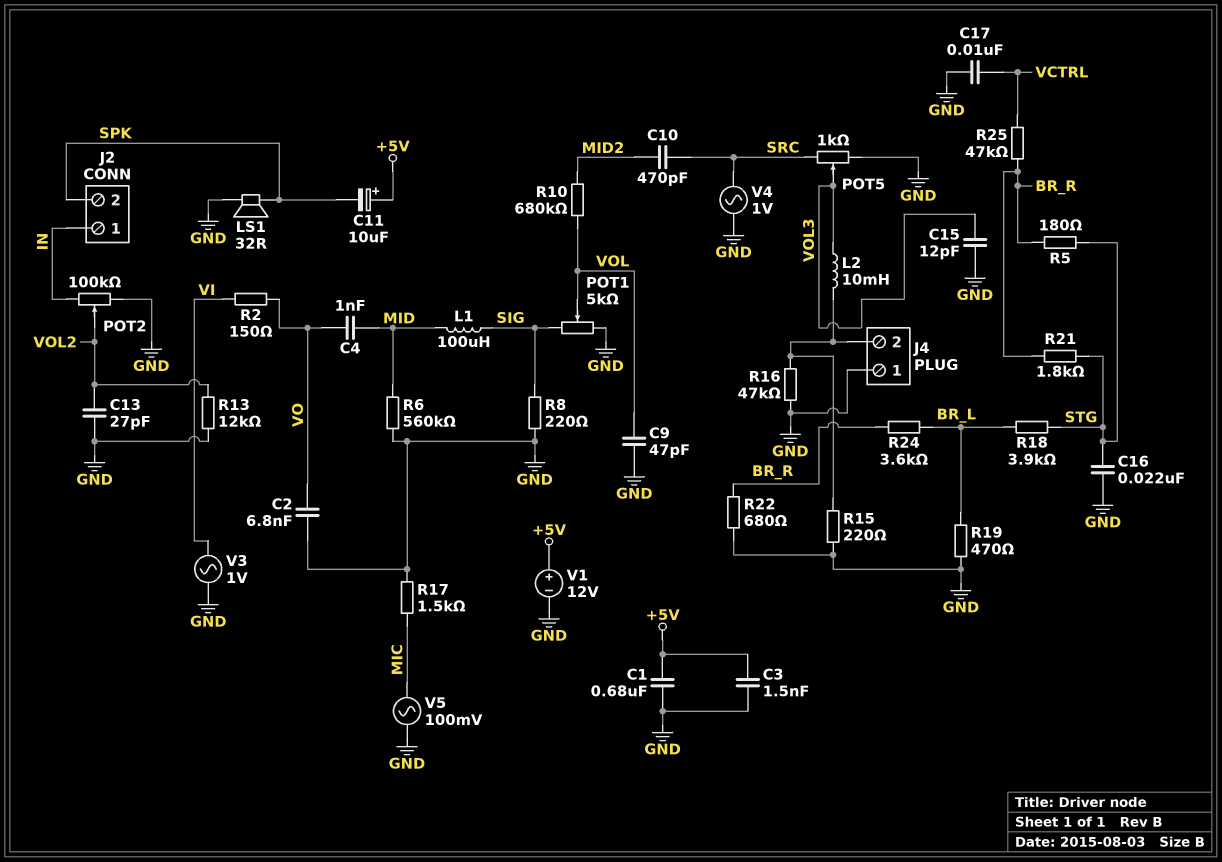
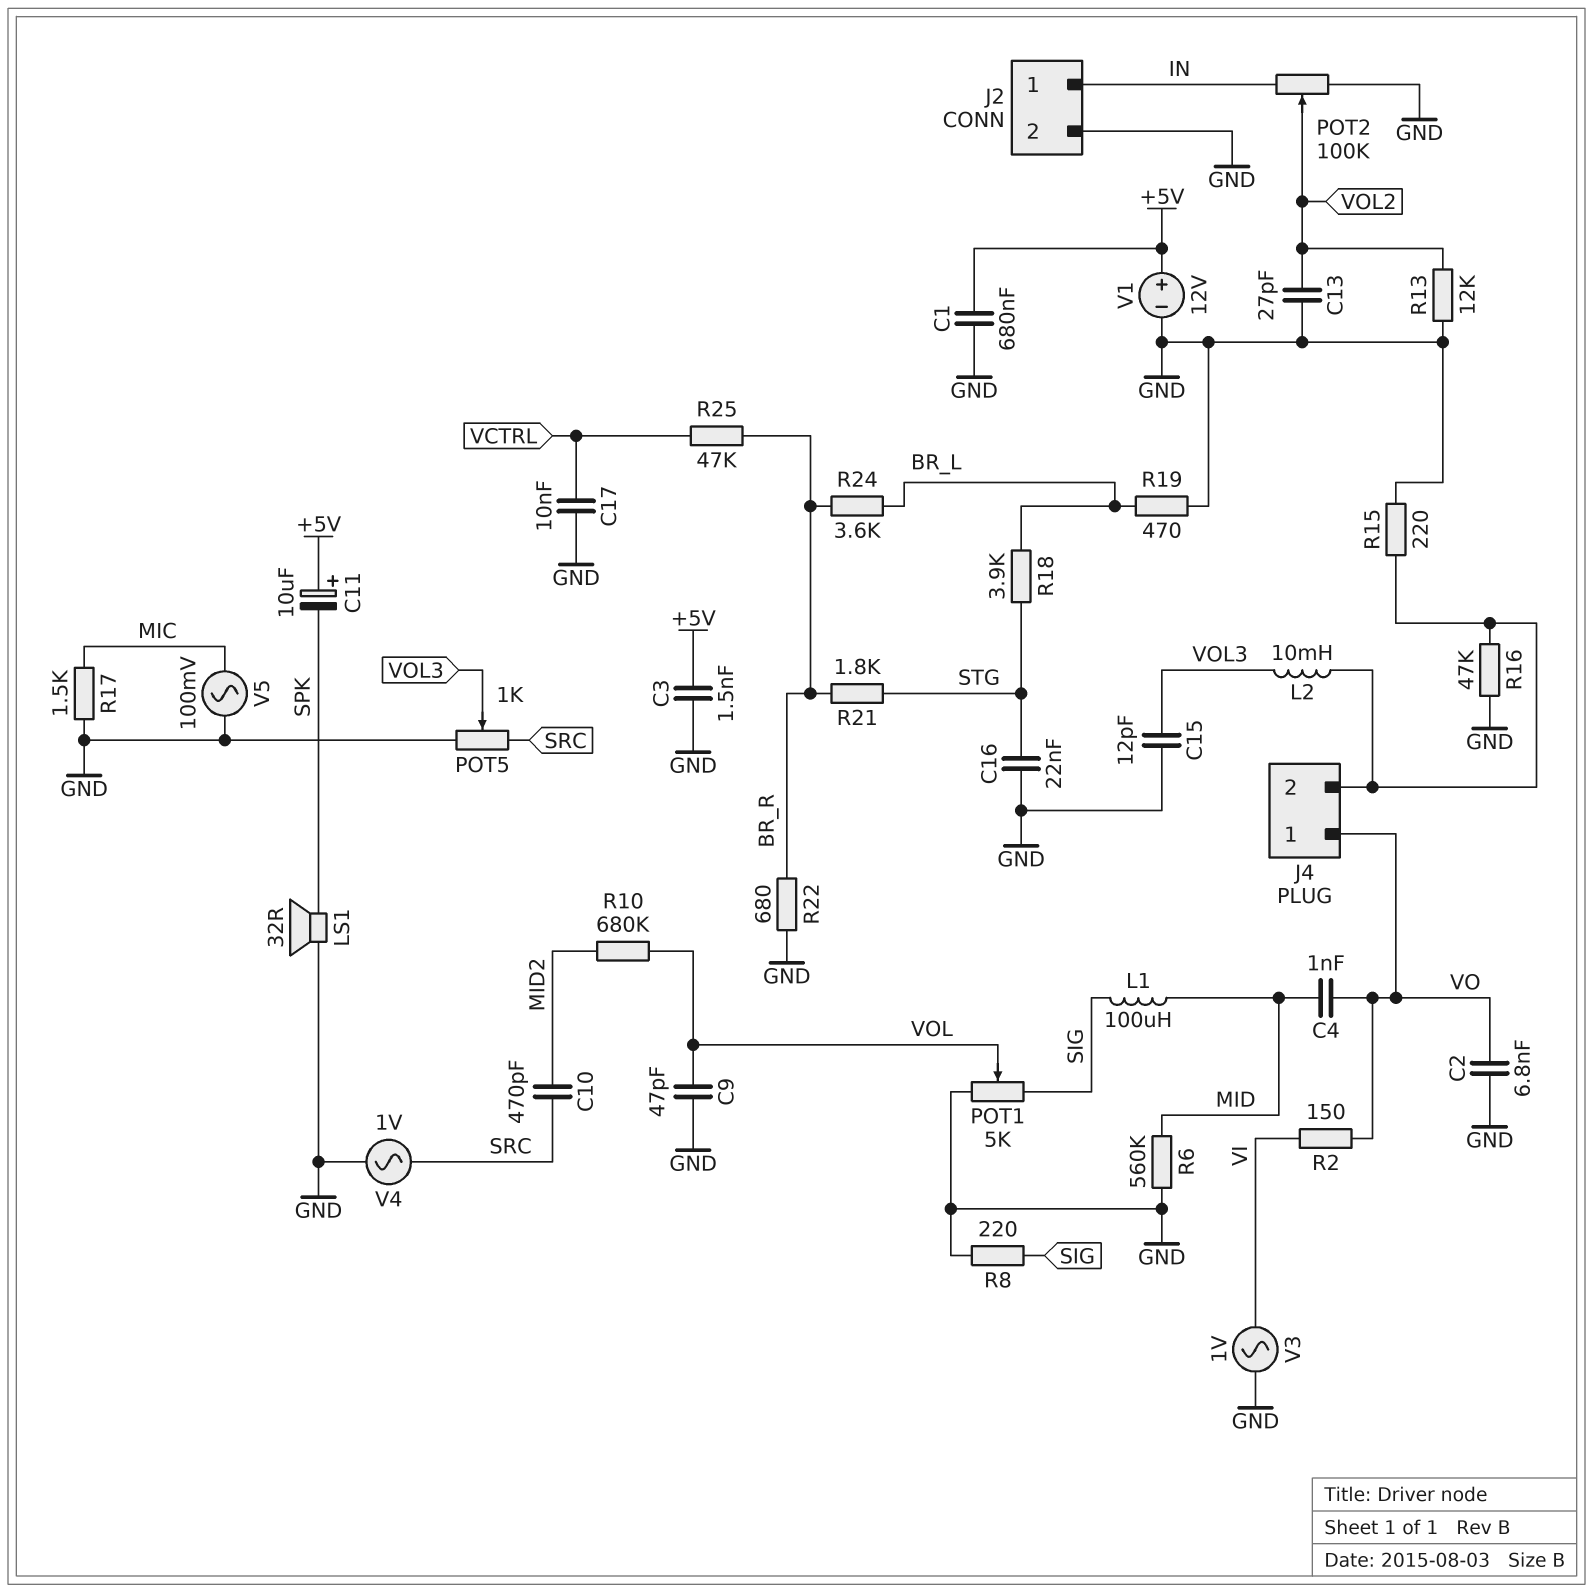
J2 pin 2: SPK -> GND
J4 pin 1: GND -> VO
R5: 180 (BR_R, STG) -> none

